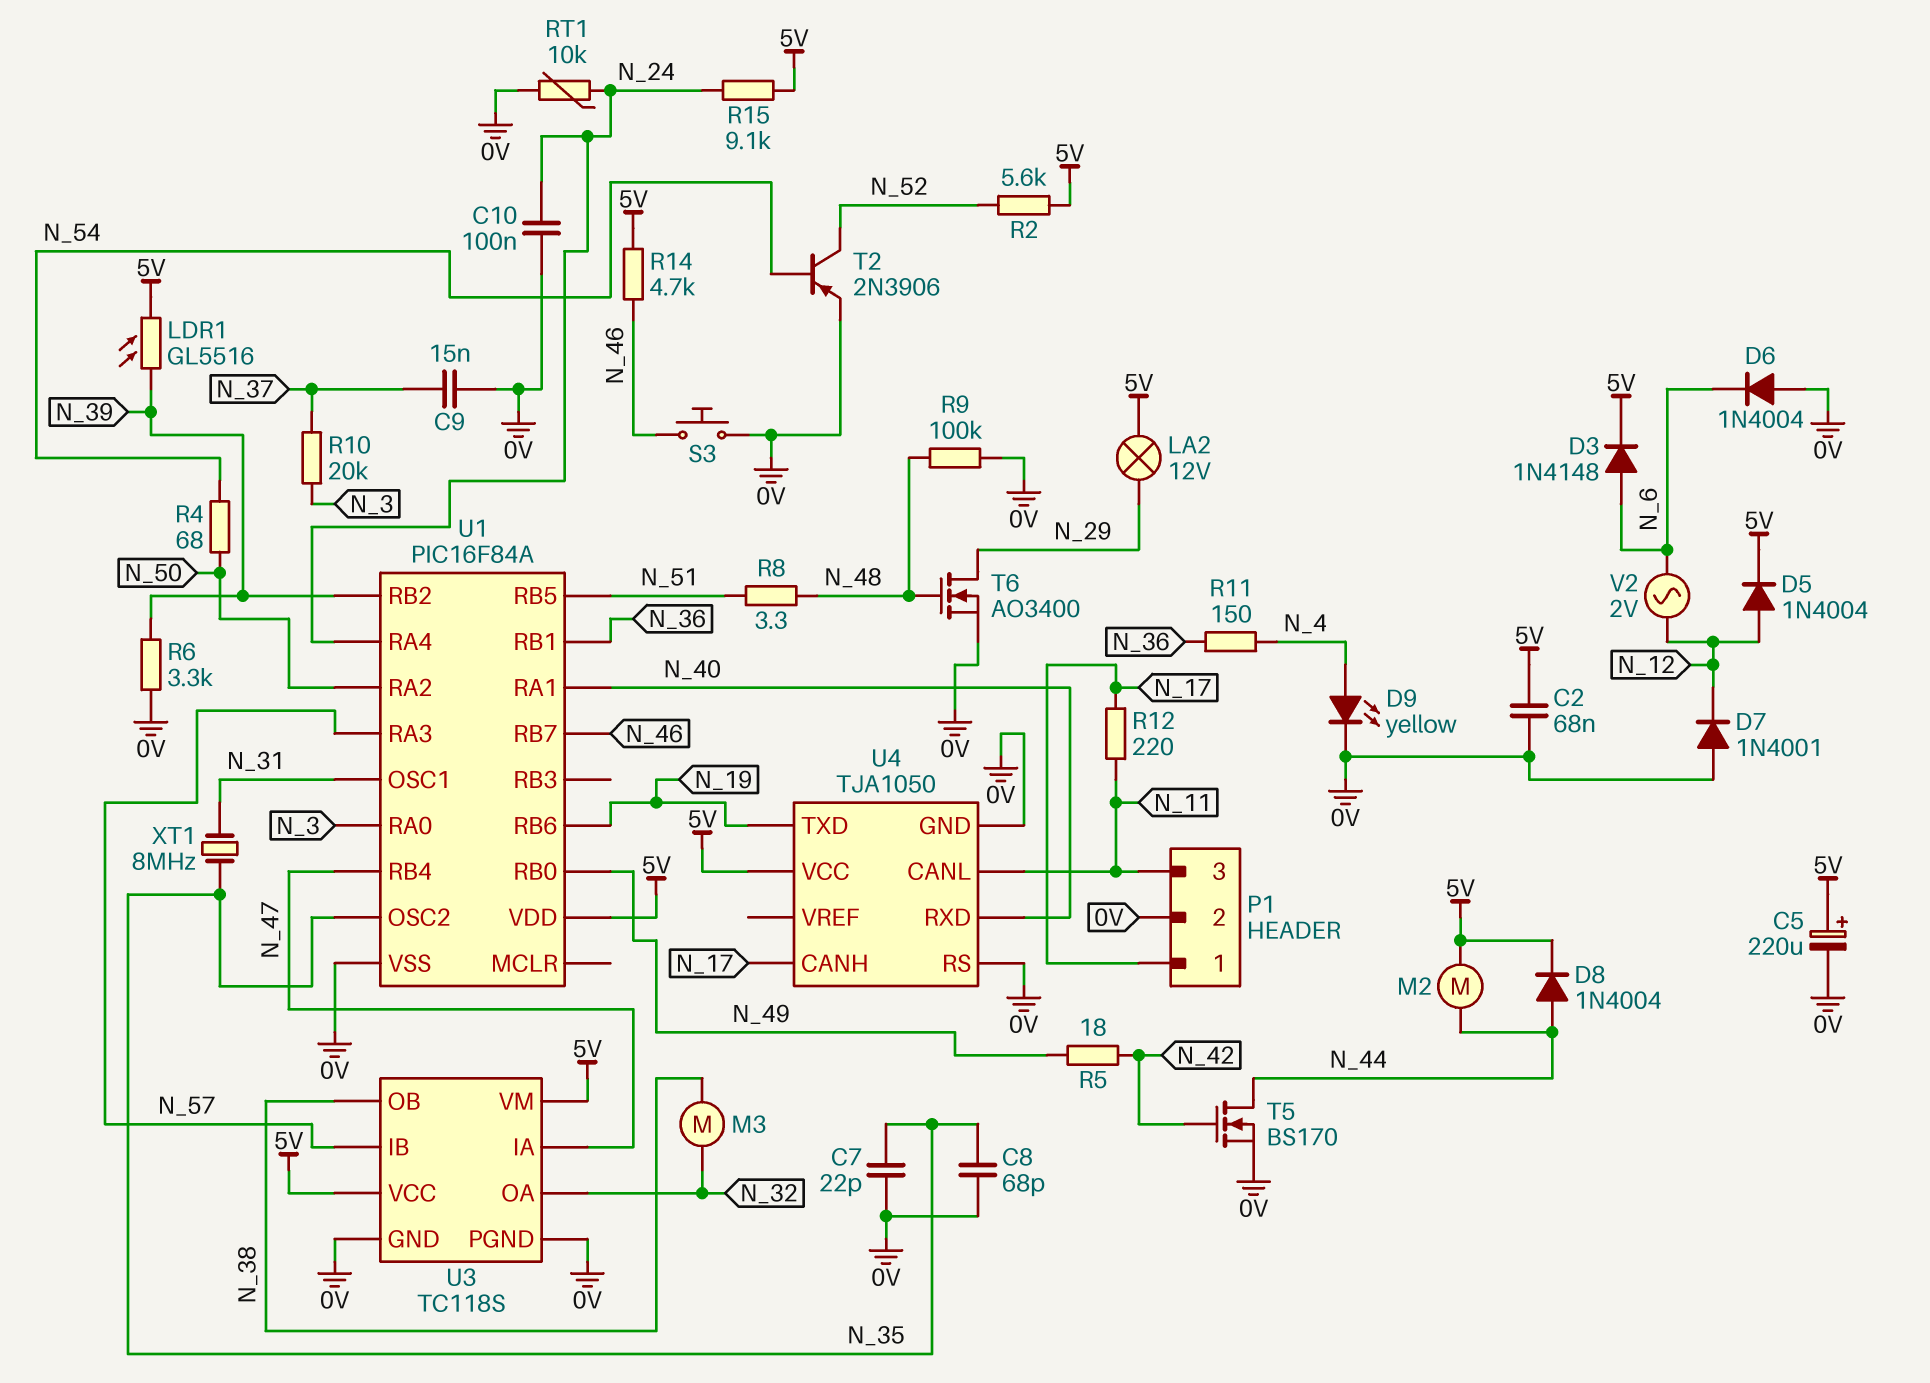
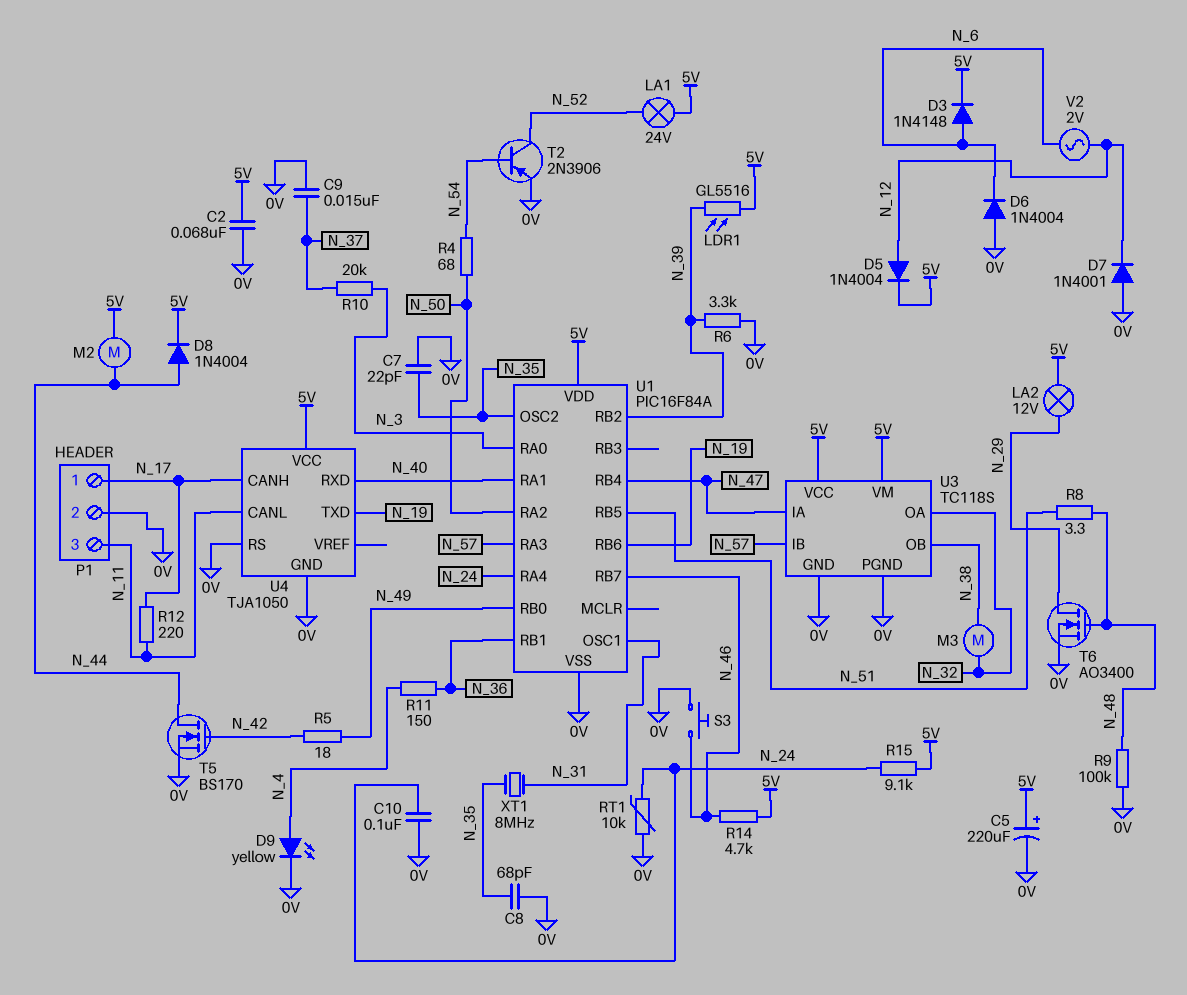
LA1: none -> lamp 24V (5V, N_52)
R2: 5.6k (5V, N_52) -> none

